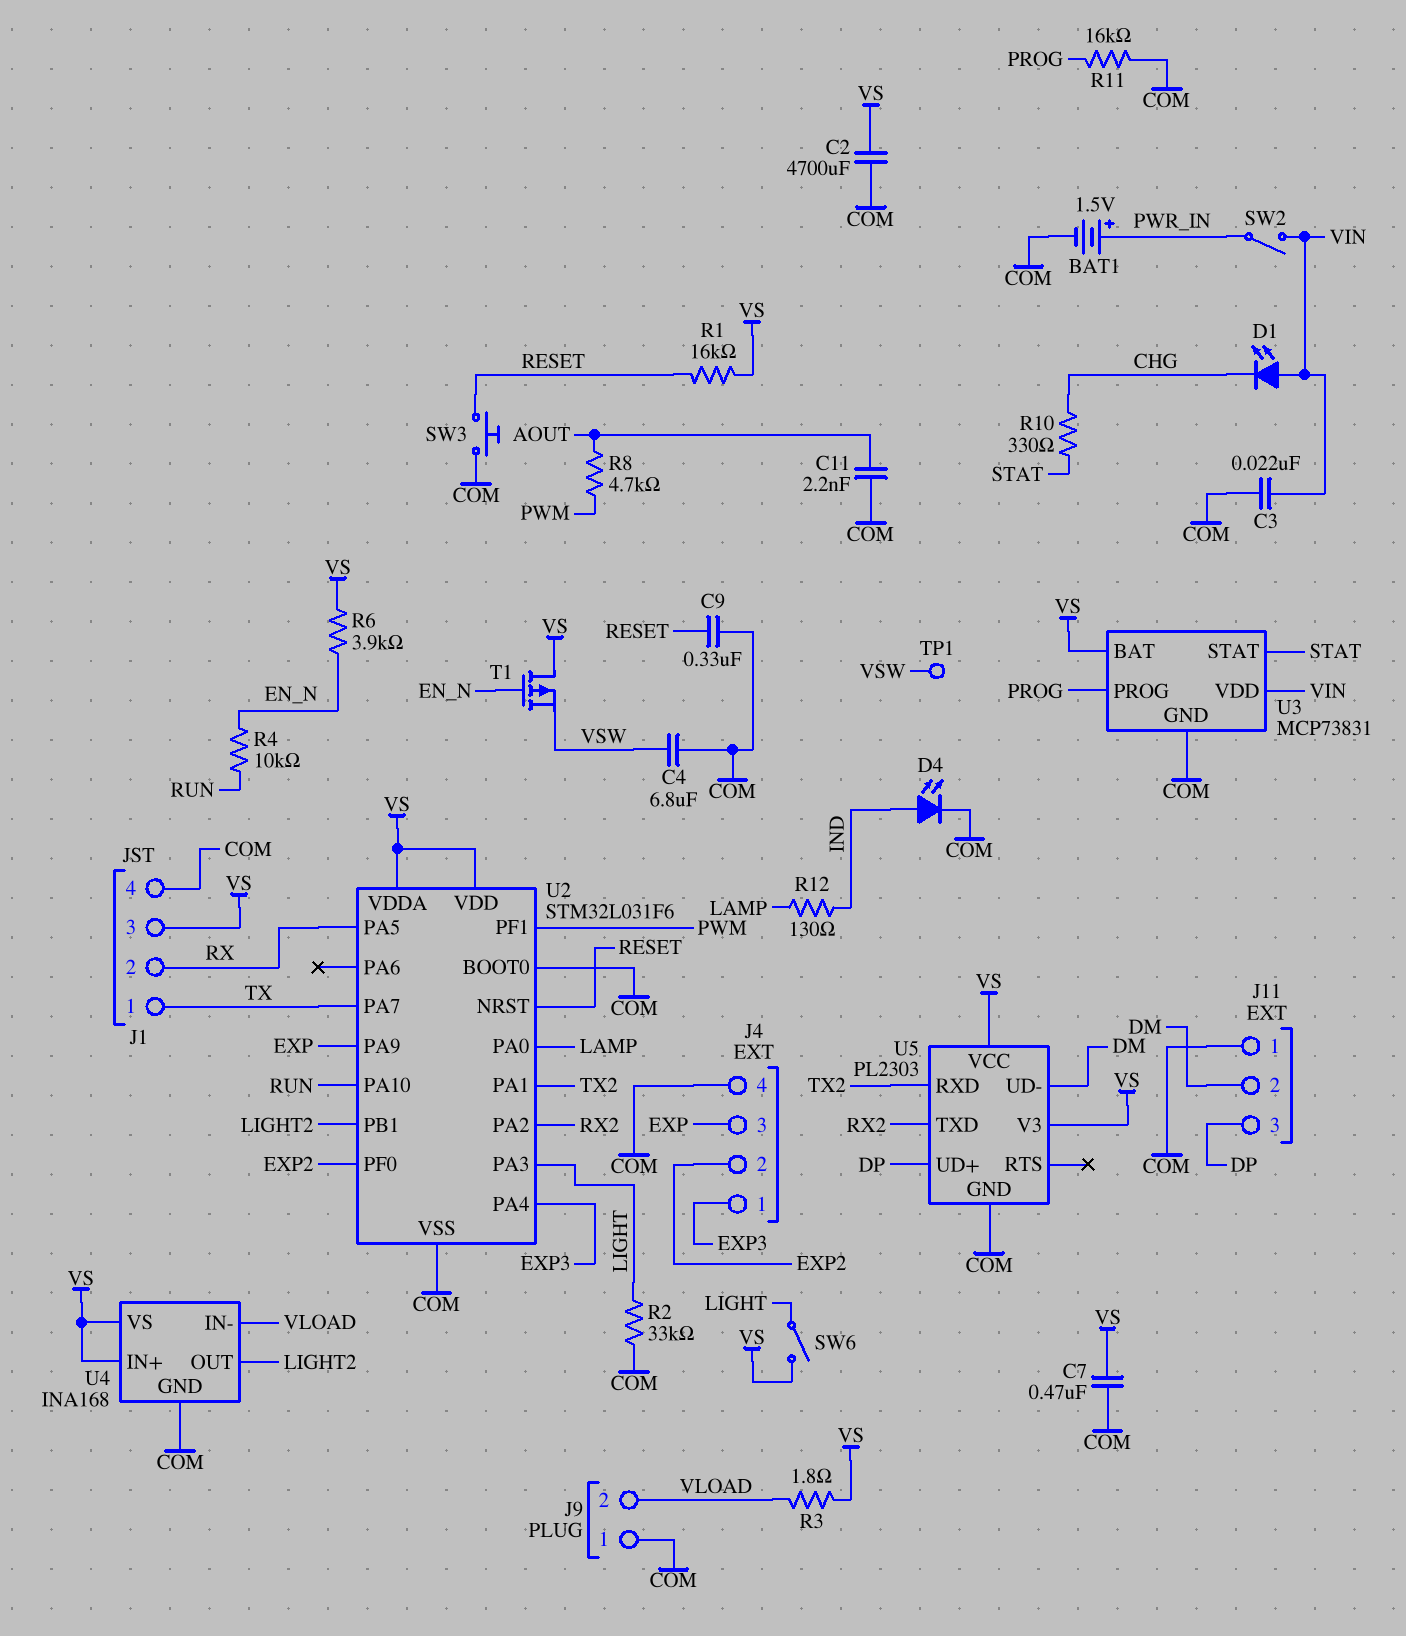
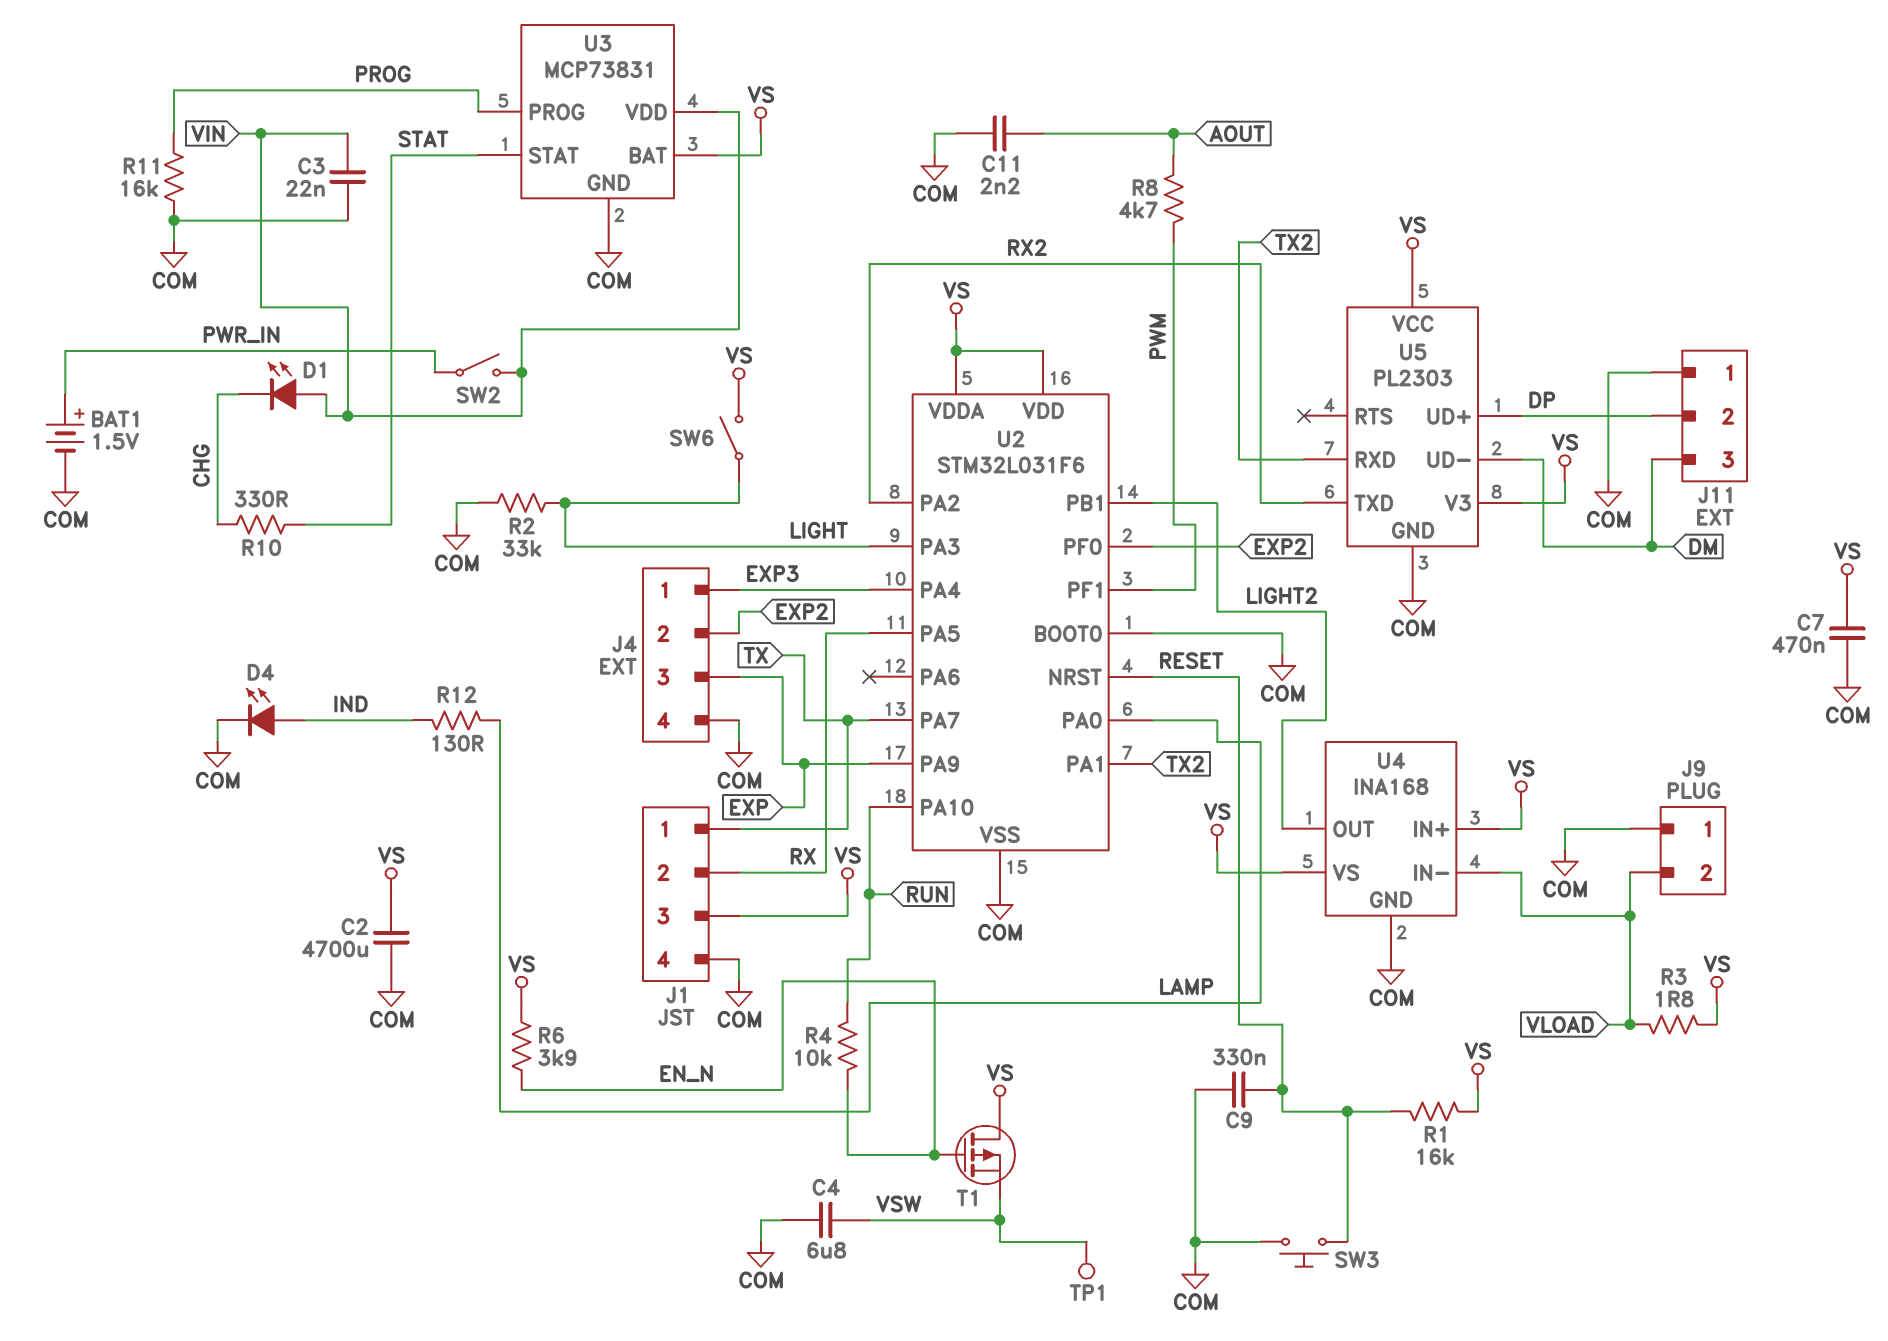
J11 pin 2: DM -> DP
J11 pin 3: DP -> DM

